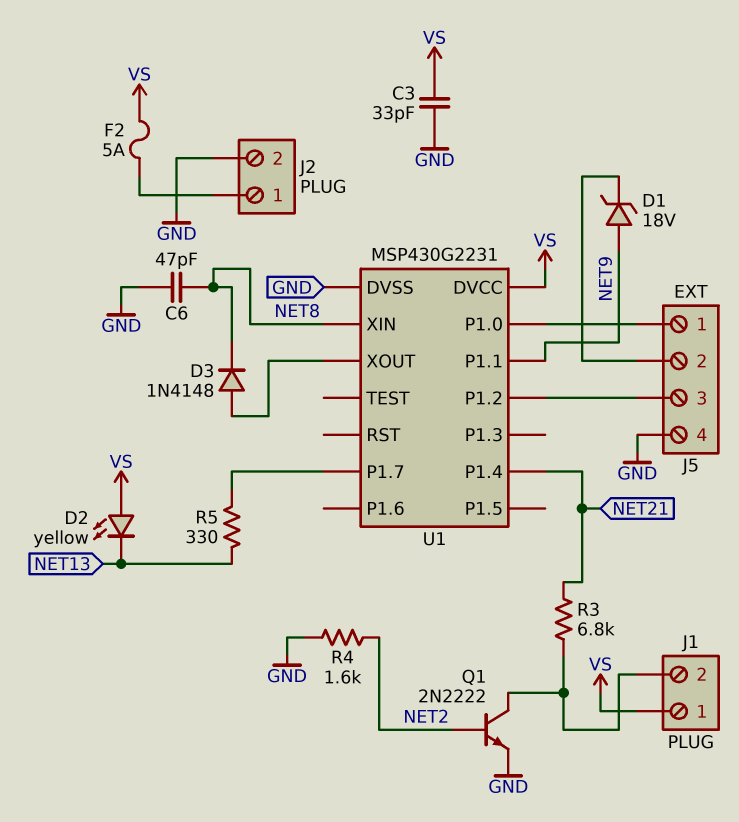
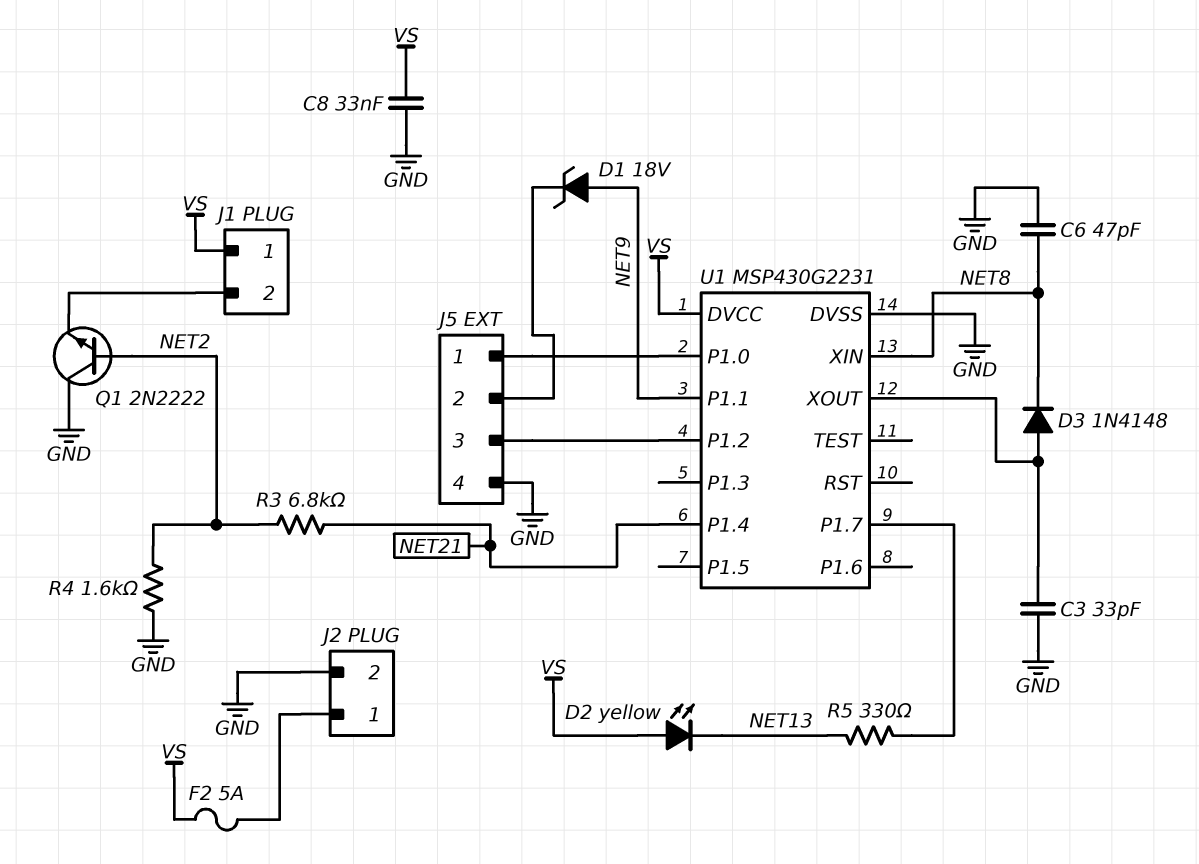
C3: 33pF (GND, VS) -> 33pF (GND, U1/XOUT)
C8: none -> 33nF (GND, VS)
Q1: NPN 2N2222 (B NET2, C J1/2, E GND) -> NPN 2N2222 (B NET2, C GND, E J1/2)
R3: 6.8k (J1/2, NET21) -> 6.8k (NET2, NET21)

